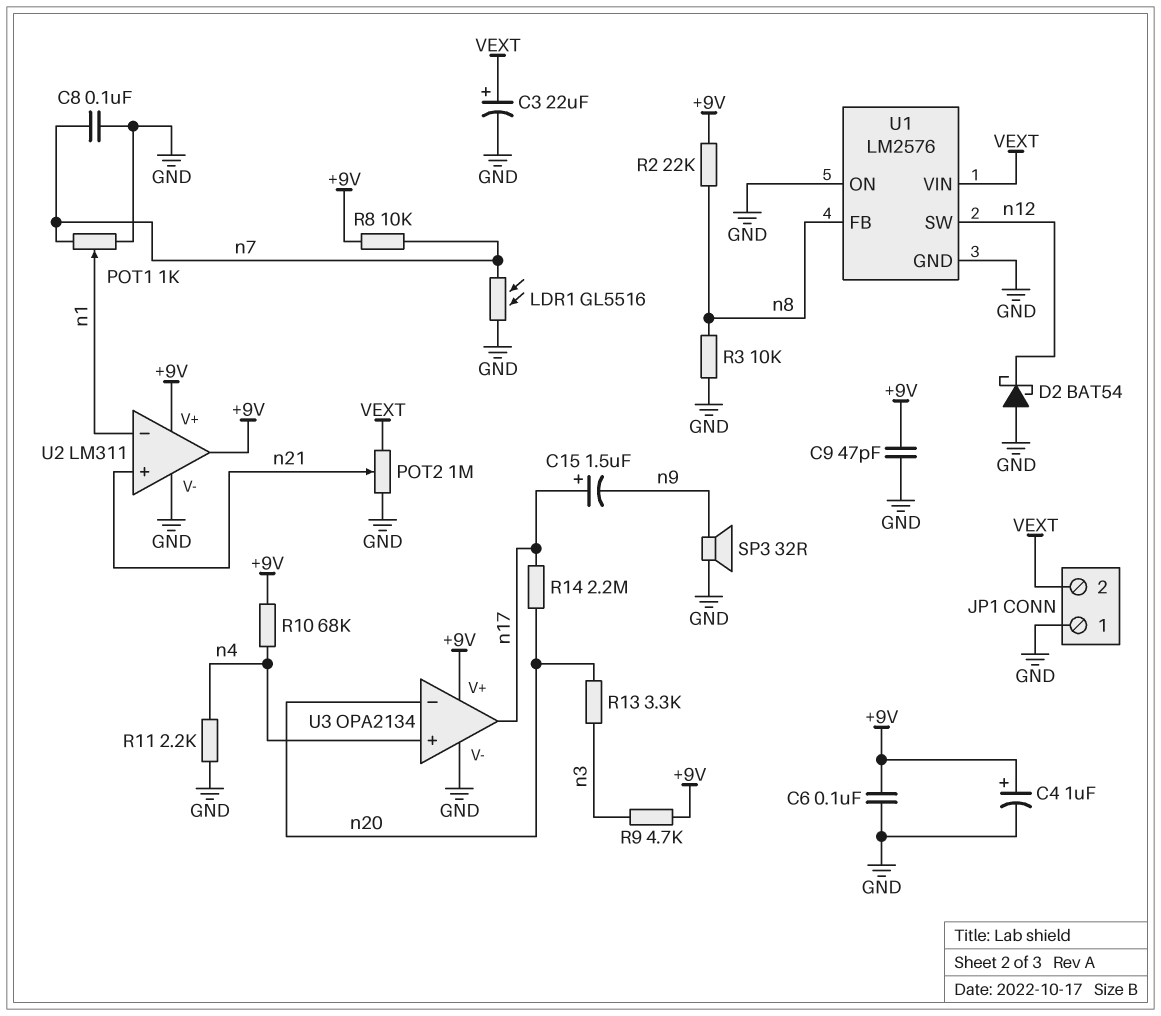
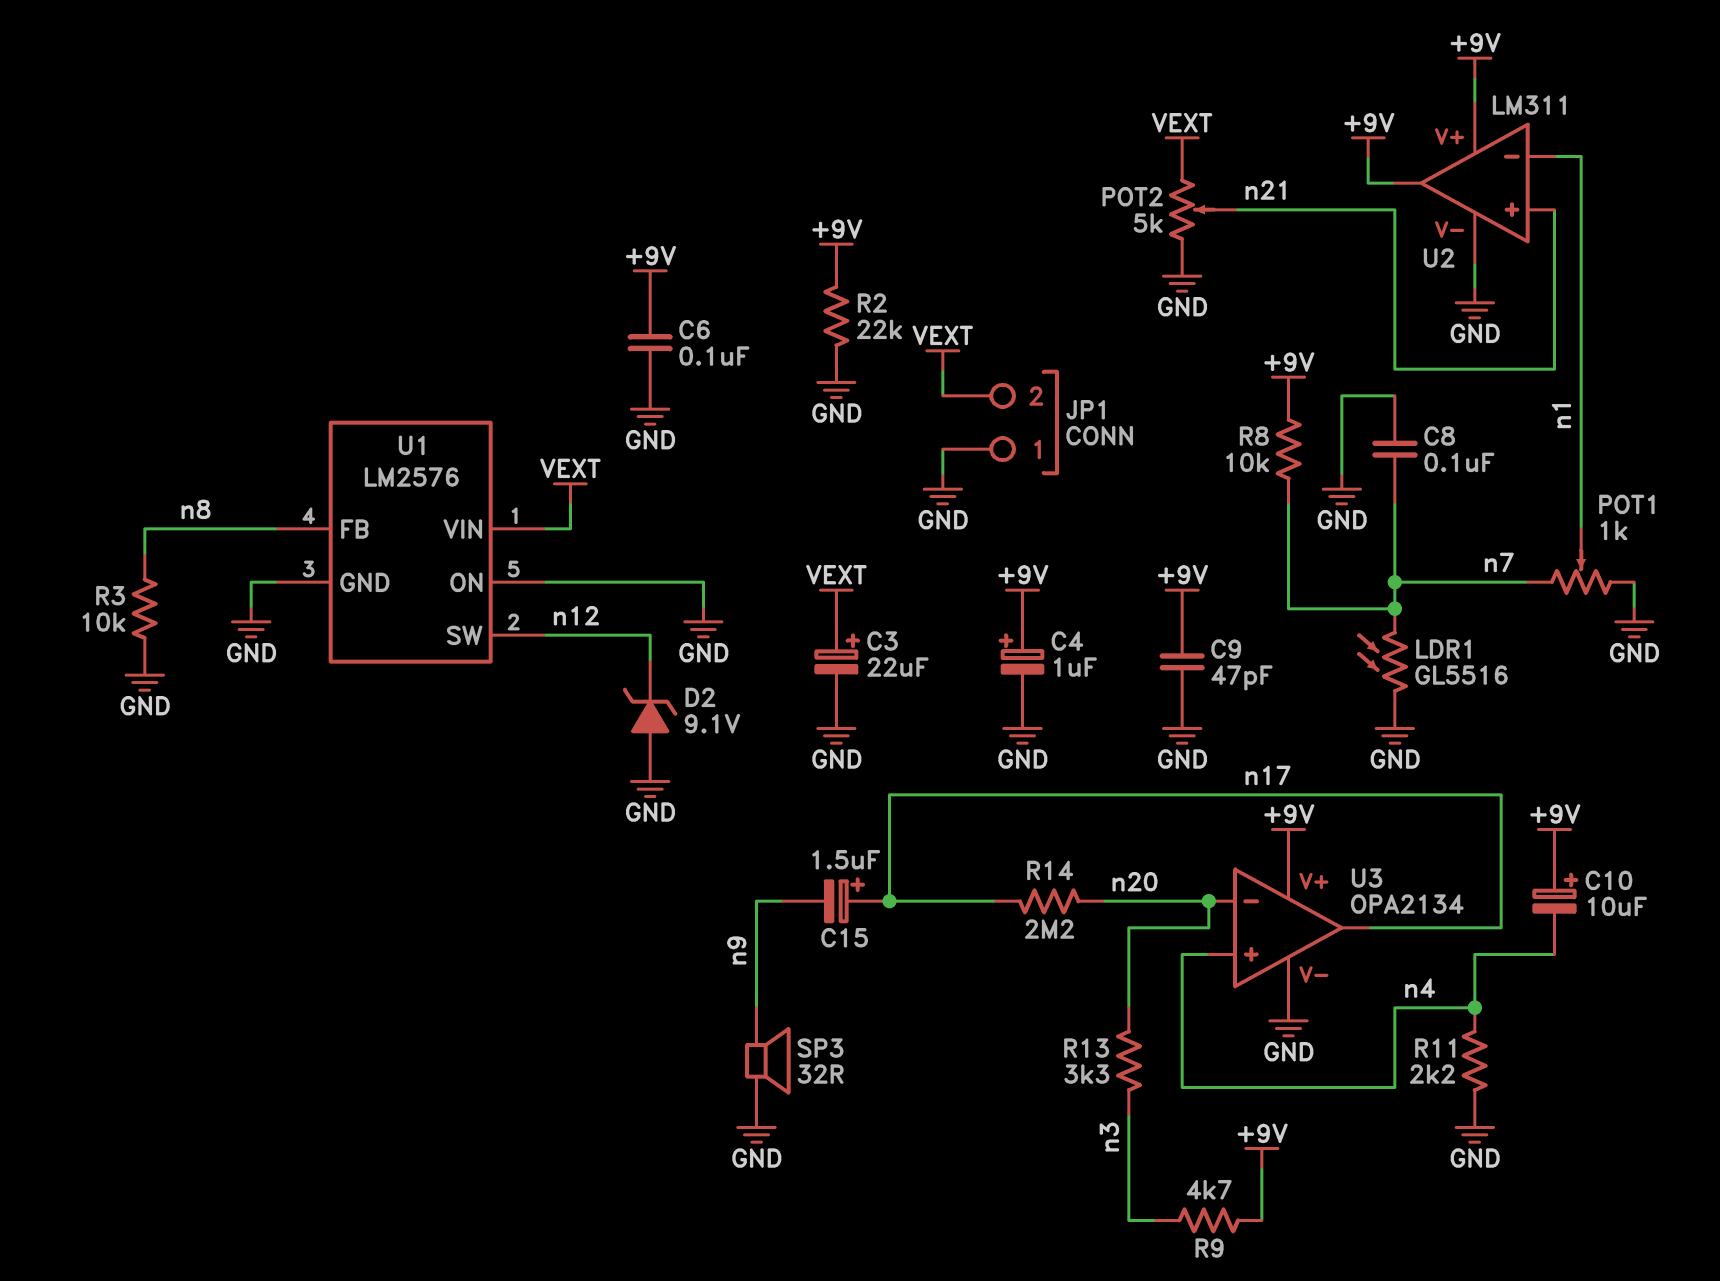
C10: none -> 10uF (plus +9V, minus n4)
D2: schottky BAT54 (A GND, K n12) -> zener 9.1V (A GND, K n12)
POT2: 1M (GND, VEXT, wiper n21) -> 5k (GND, VEXT, wiper n21)
R2: 22k (+9V, n8) -> 22k (+9V, GND)
R10: 68k (+9V, n4) -> none

